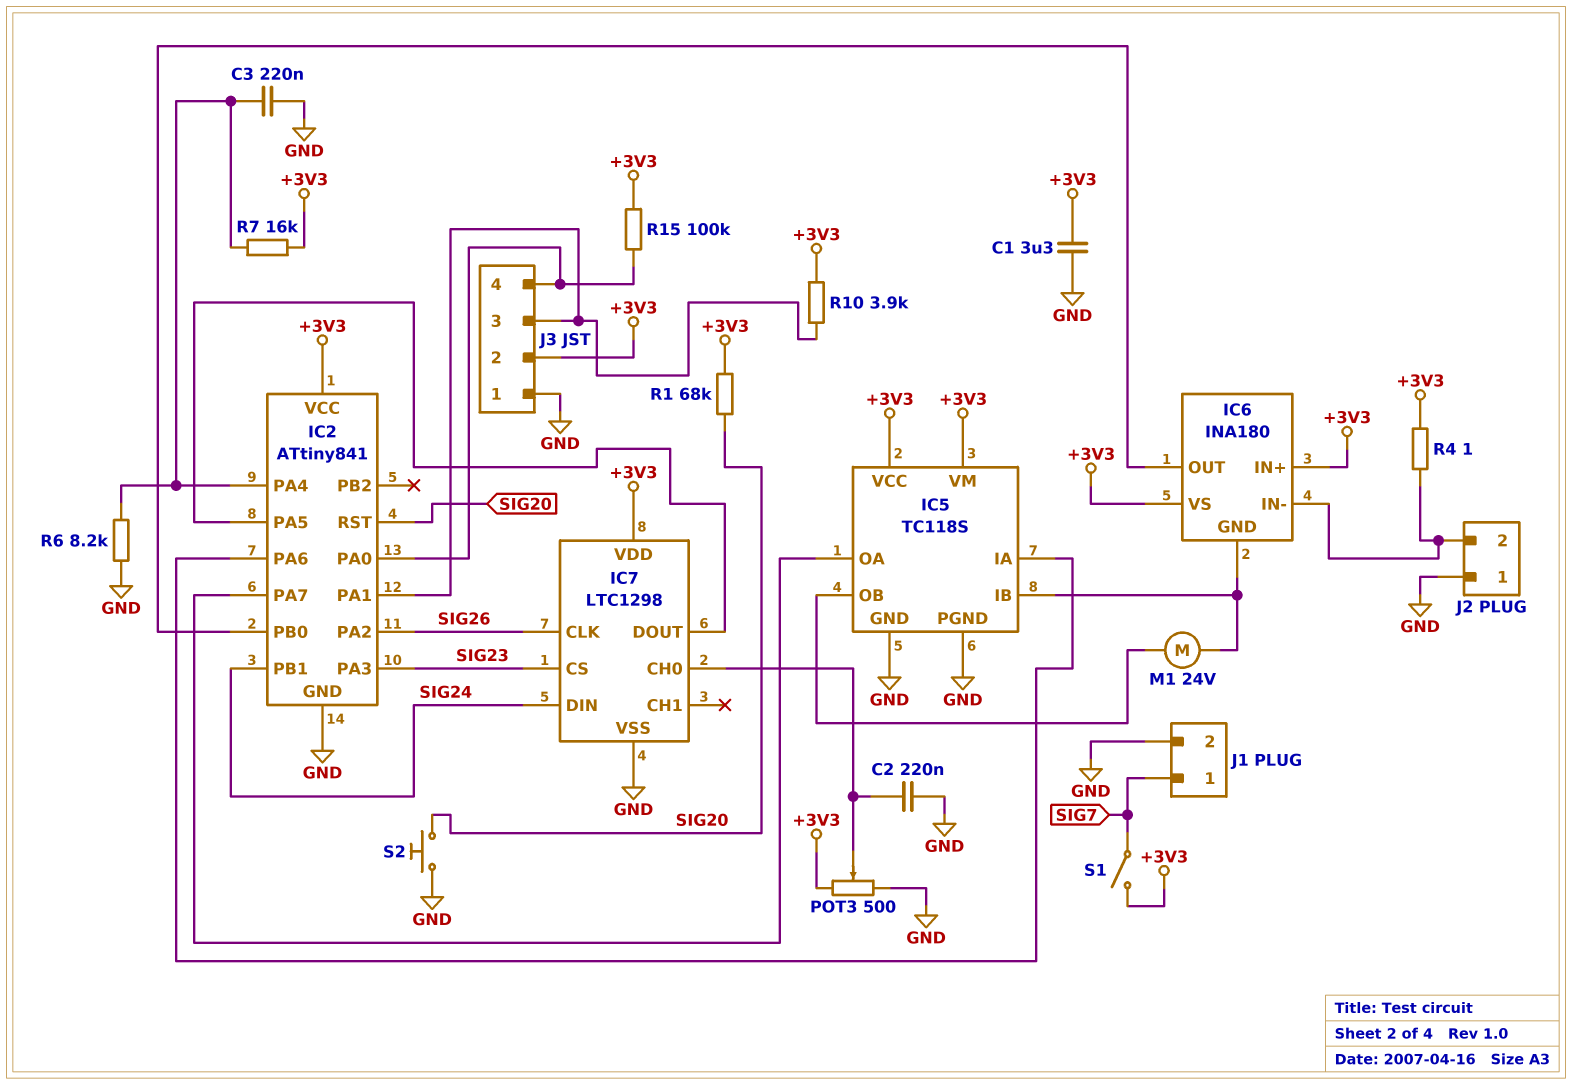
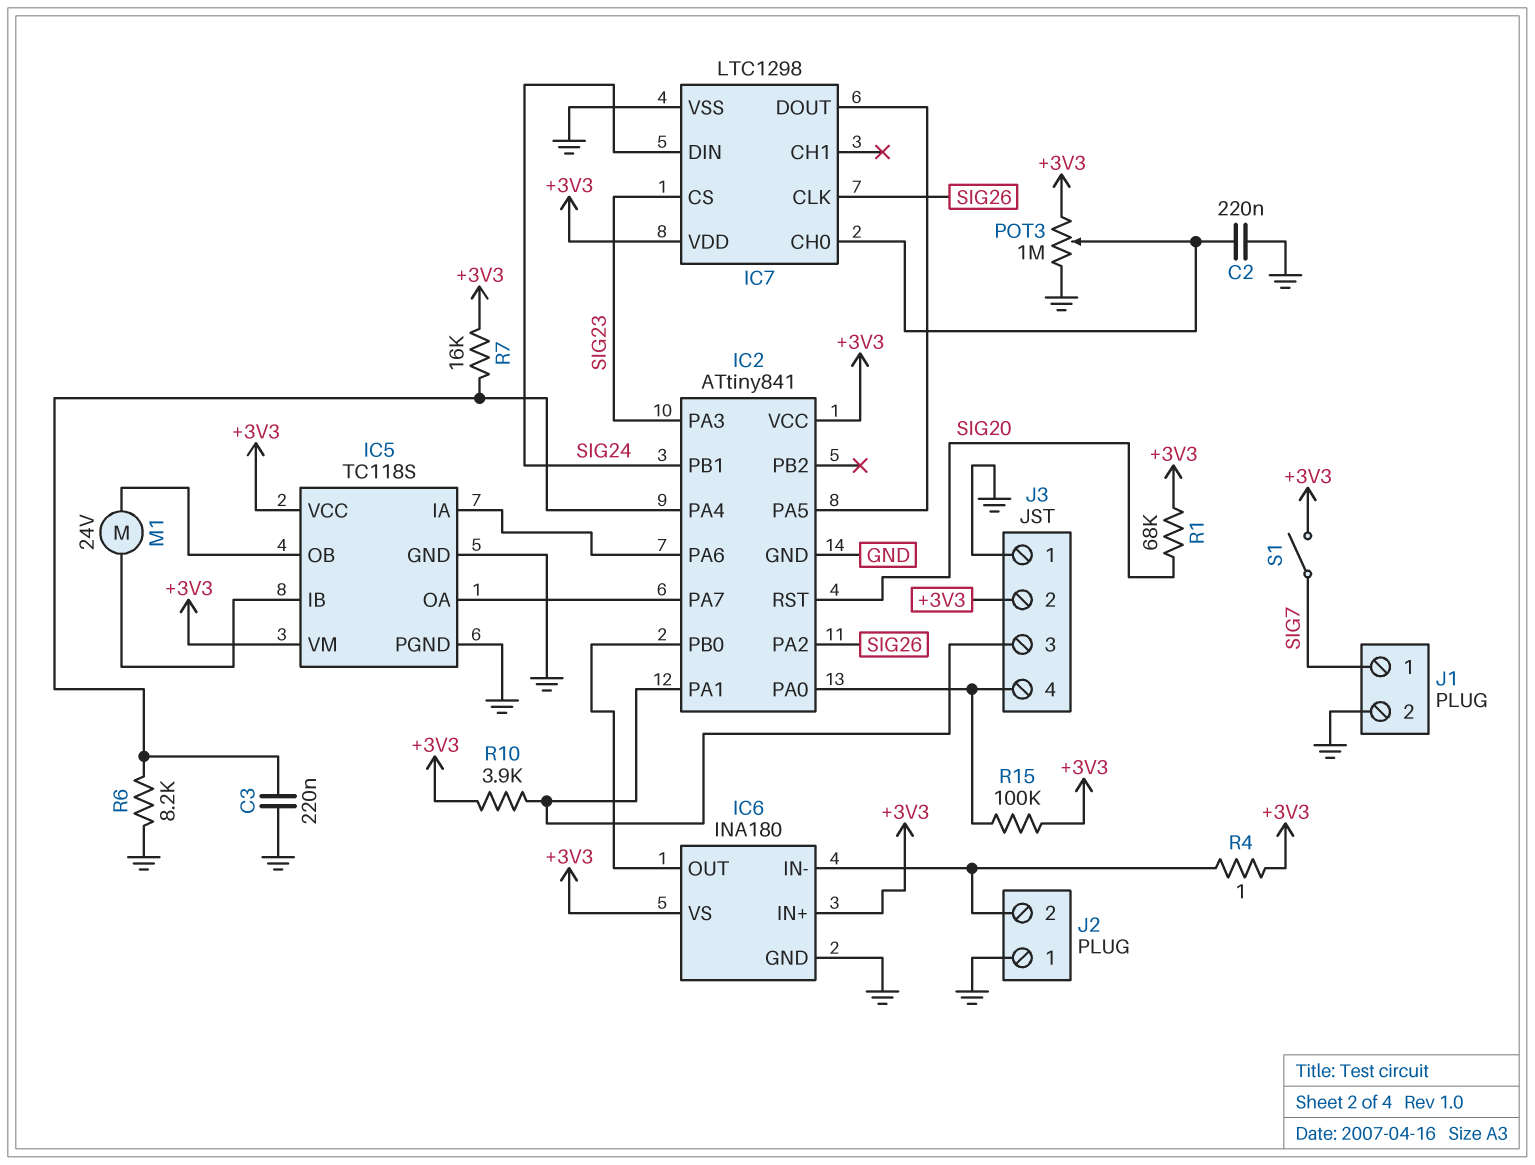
C1: 3.3uF (+3V3, GND) -> none
IC6 pin GND: IC5/IB -> GND
POT3: 500 (+3V3, GND, wiper IC7/CH0) -> 1M (+3V3, GND, wiper IC7/CH0)
S2: button (GND, SIG20) -> none

